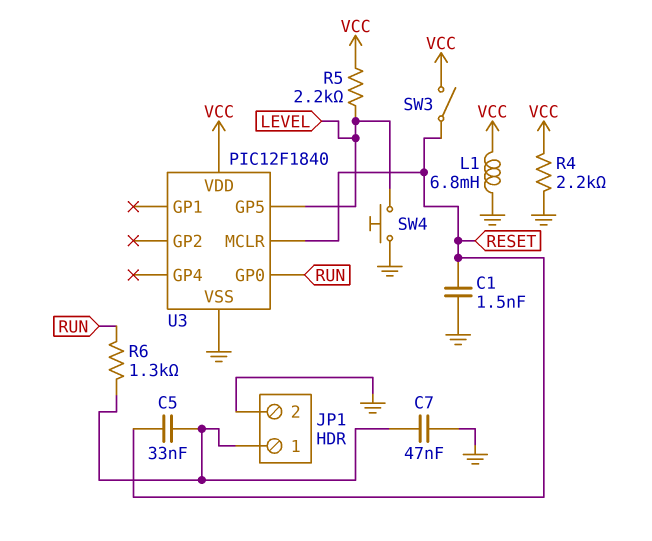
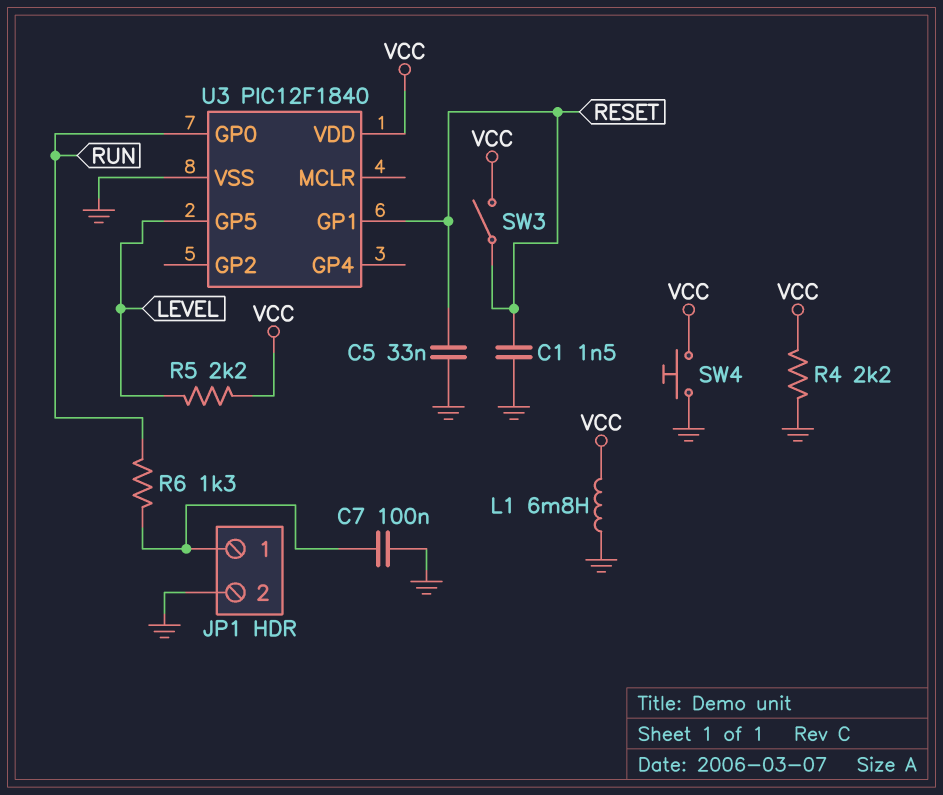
C5: 33nF (JP1/1, RESET) -> 33nF (GND, RESET)
C7: 47nF (GND, JP1/1) -> 100nF (GND, JP1/1)
SW4: button (GND, LEVEL) -> button (GND, VCC)
U3 pin GP1: none -> RESET
U3 pin MCLR: RESET -> none

